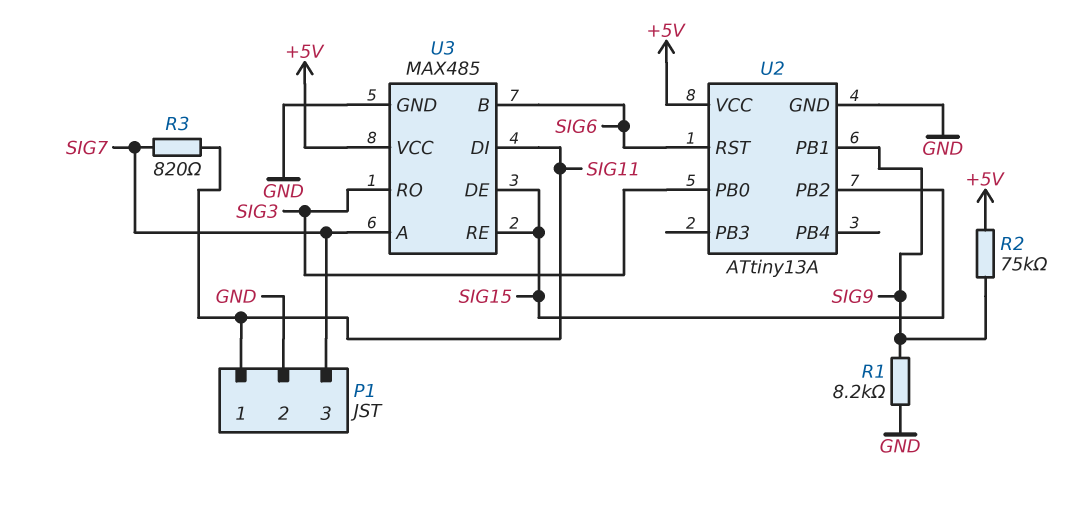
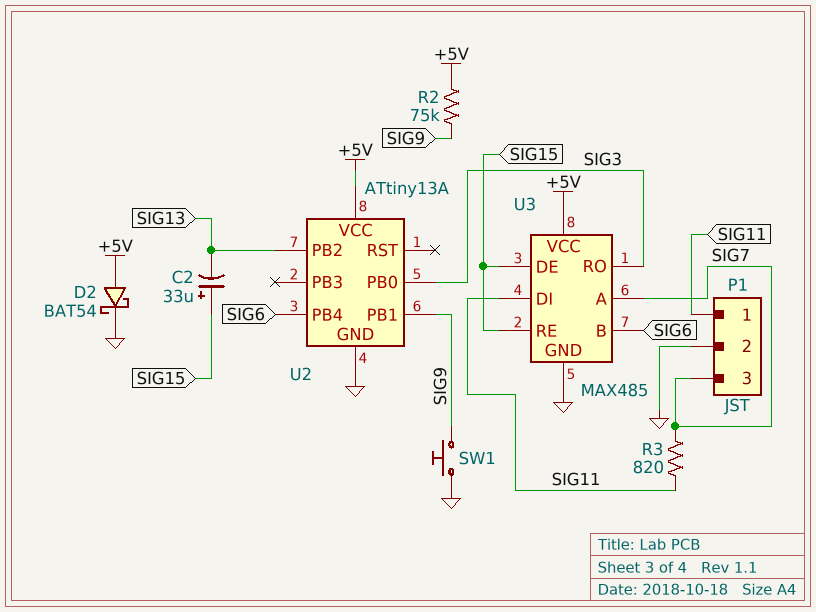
C2: none -> 33uF (plus SIG15, minus SIG13)
D2: none -> schottky BAT54 (A +5V, K GND)
R1: 8.2k (GND, SIG9) -> none
SW1: none -> button (GND, SIG9)
U2 pin PB2: SIG15 -> SIG13
U2 pin PB4: none -> SIG6
U2 pin RST: SIG6 -> none

